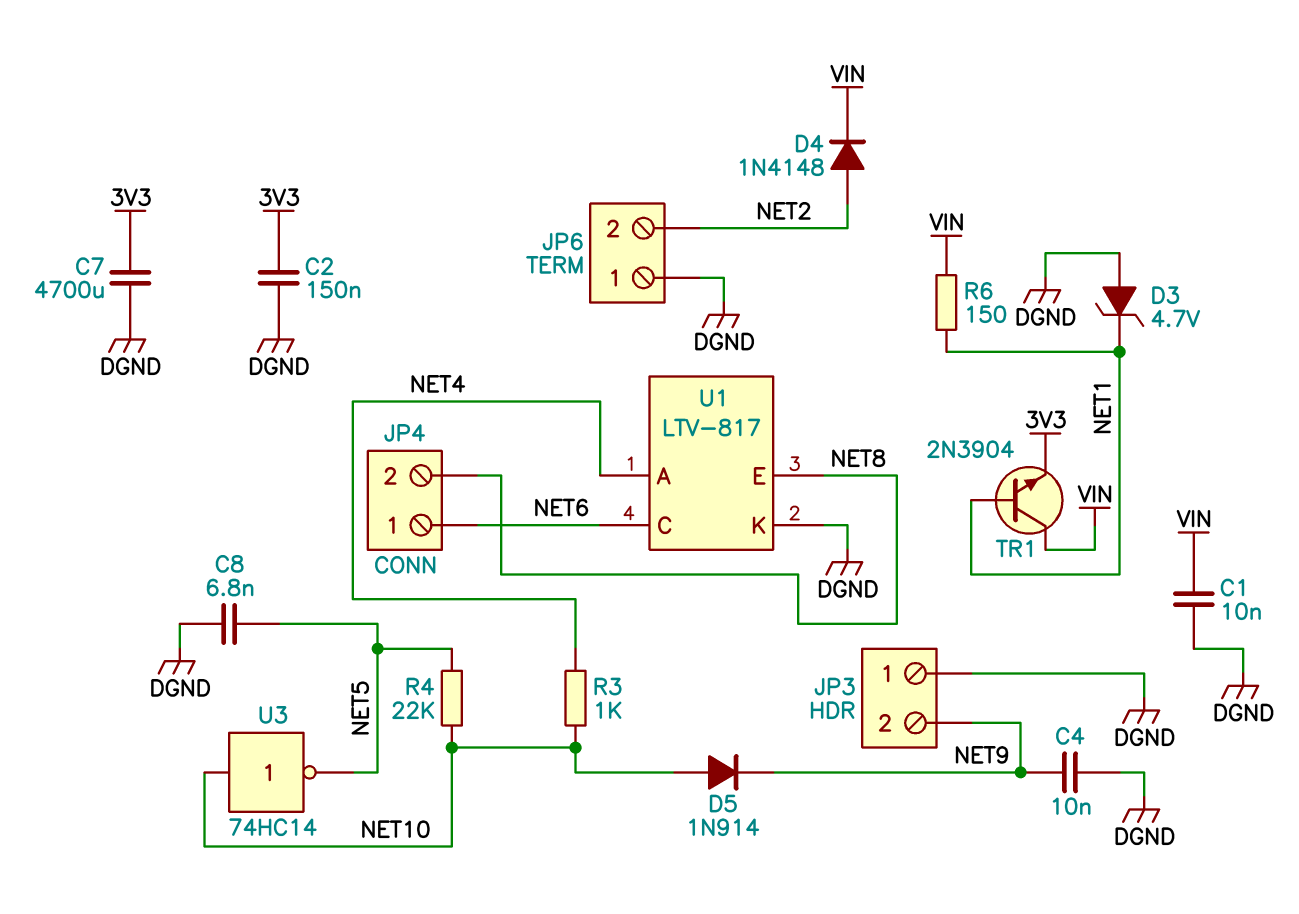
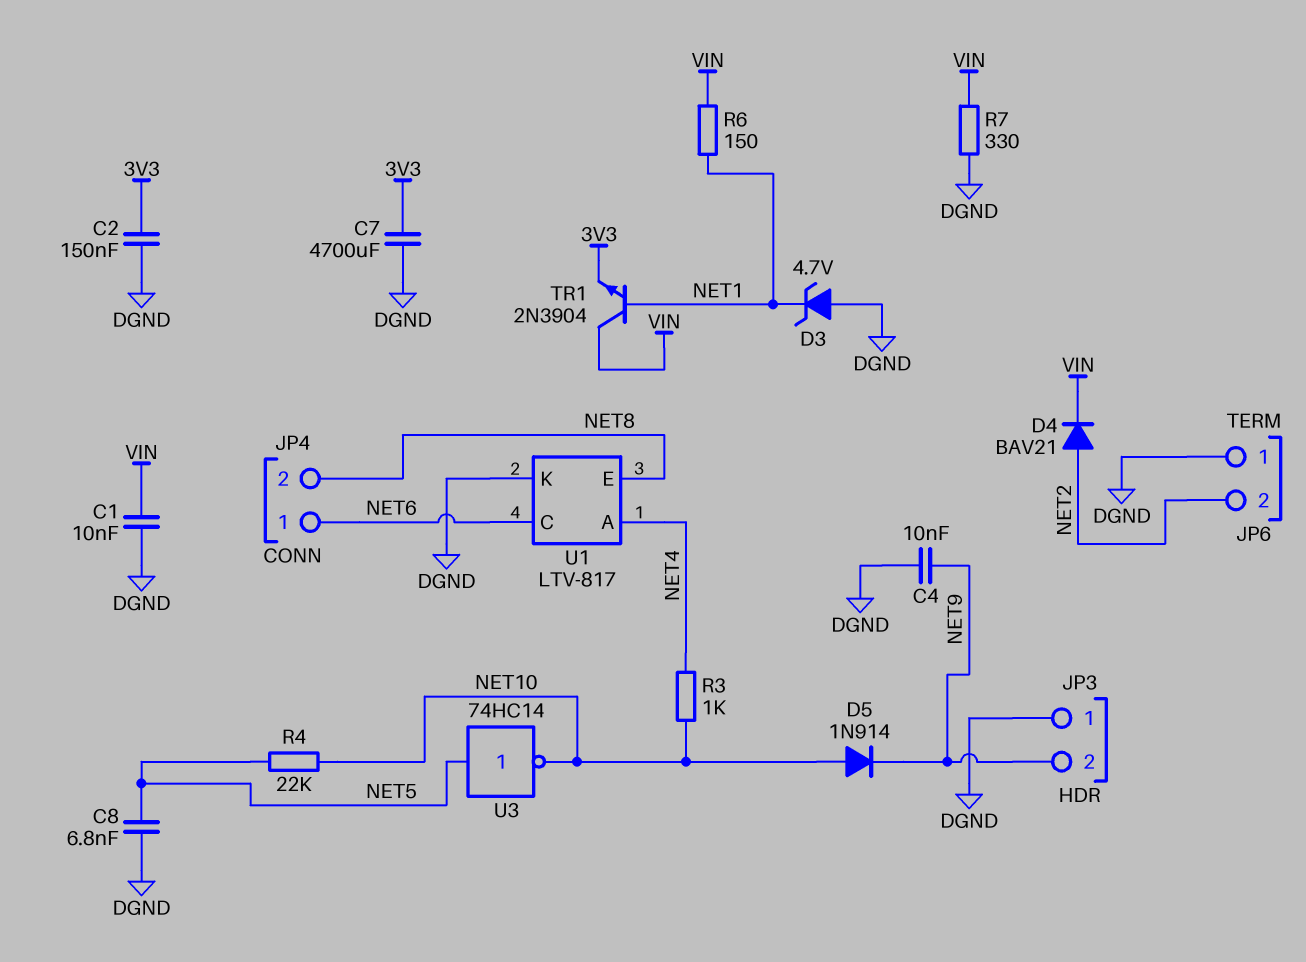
D4: diode 1N4148 (A NET2, K VIN) -> diode BAV21 (A NET2, K VIN)
R7: none -> 330 (DGND, VIN)
U3: NOT 74HC14 (in NET10, out NET5) -> NOT 74HC14 (in NET5, out NET10)

